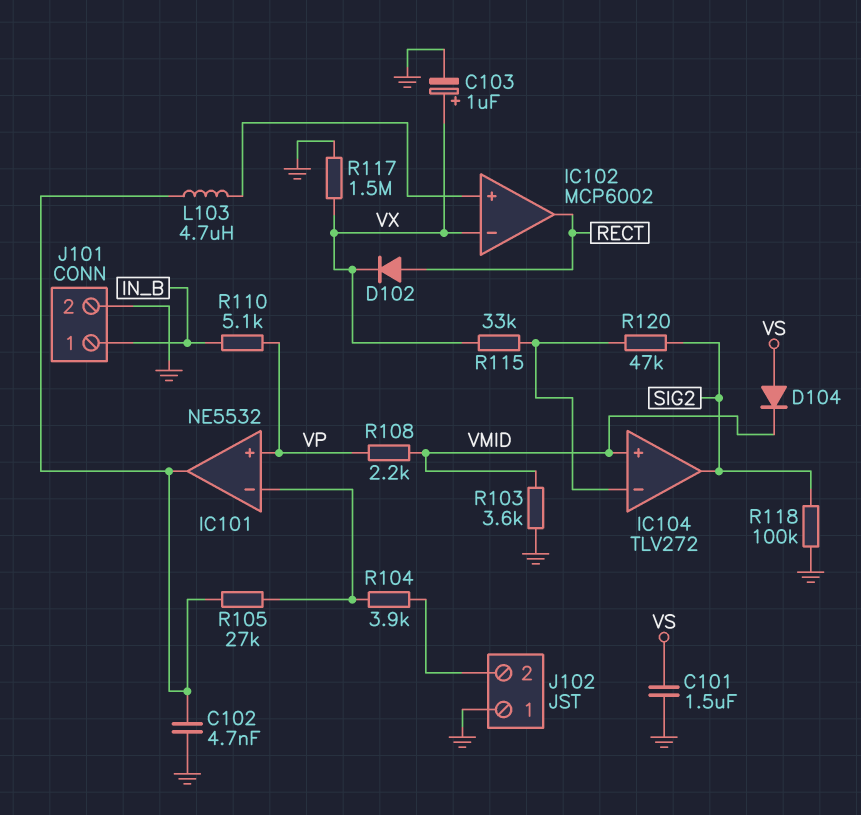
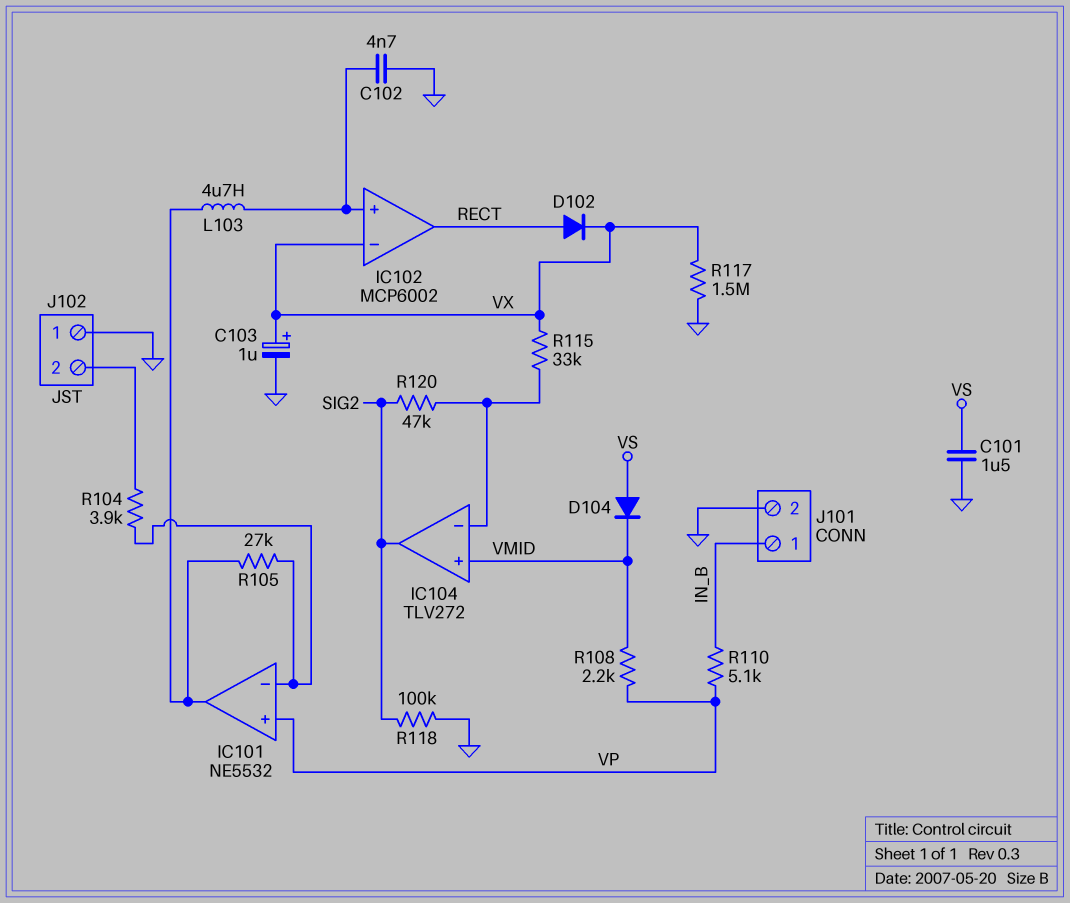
C102: 4.7nF (GND, IC101/out) -> 4.7nF (GND, IC102/in+)
R103: 3.6k (GND, VMID) -> none

